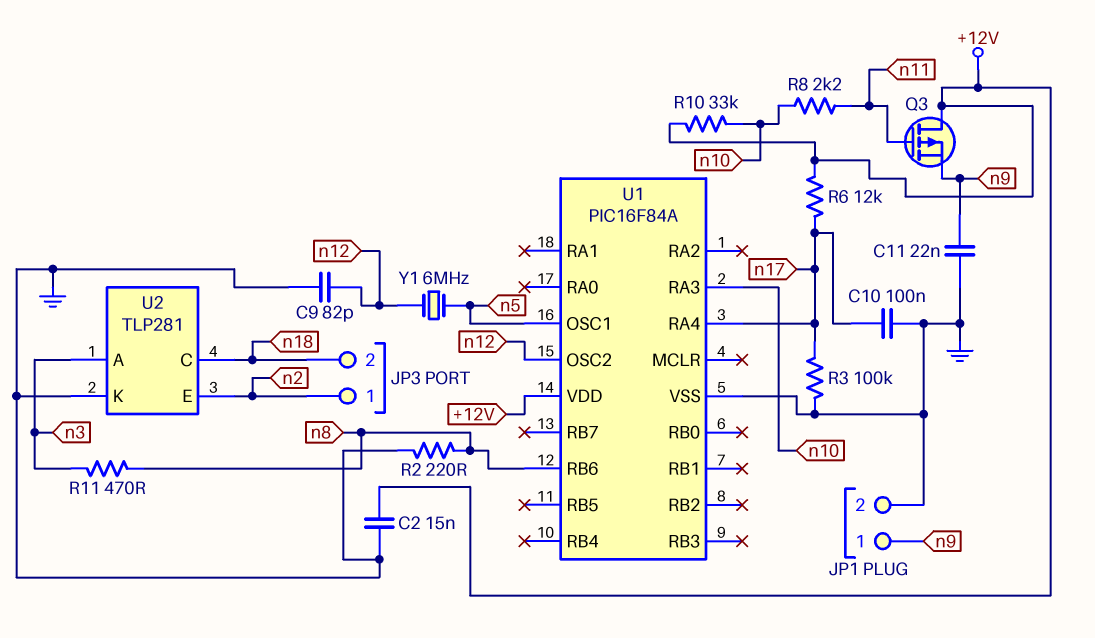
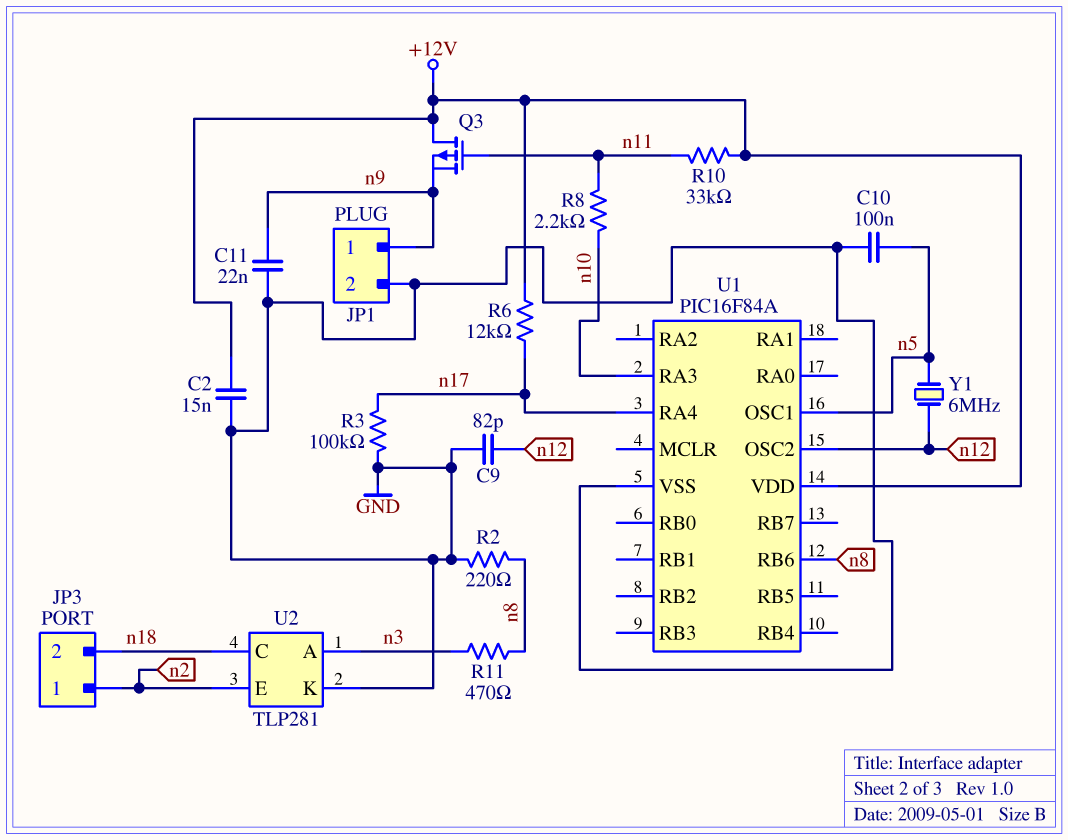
C10: 100nF (GND, n17) -> 100nF (GND, n5)
R10: 33k (+12V, n10) -> 33k (+12V, n11)

